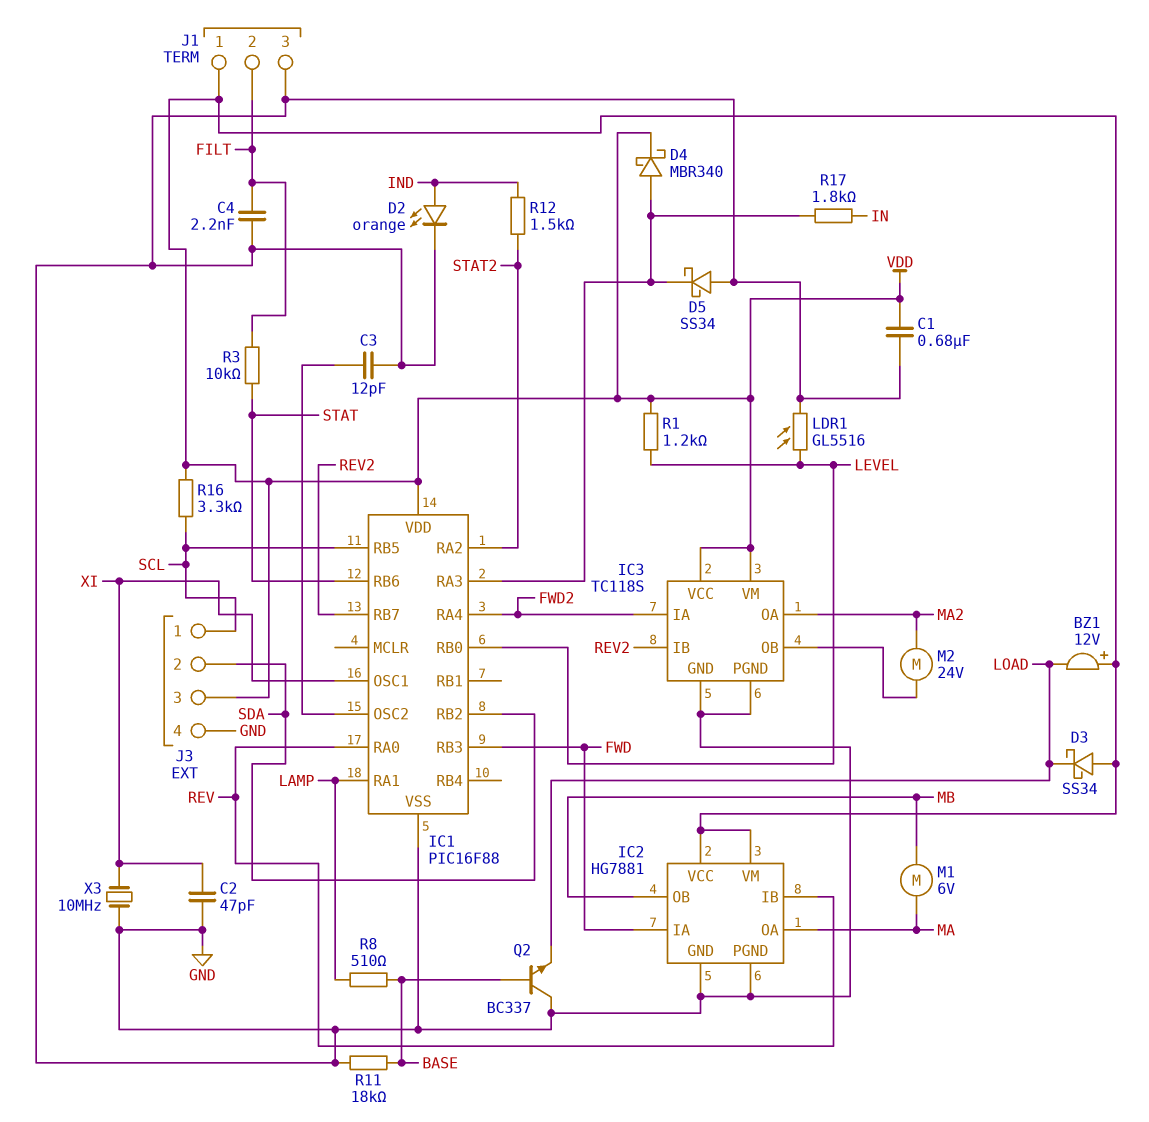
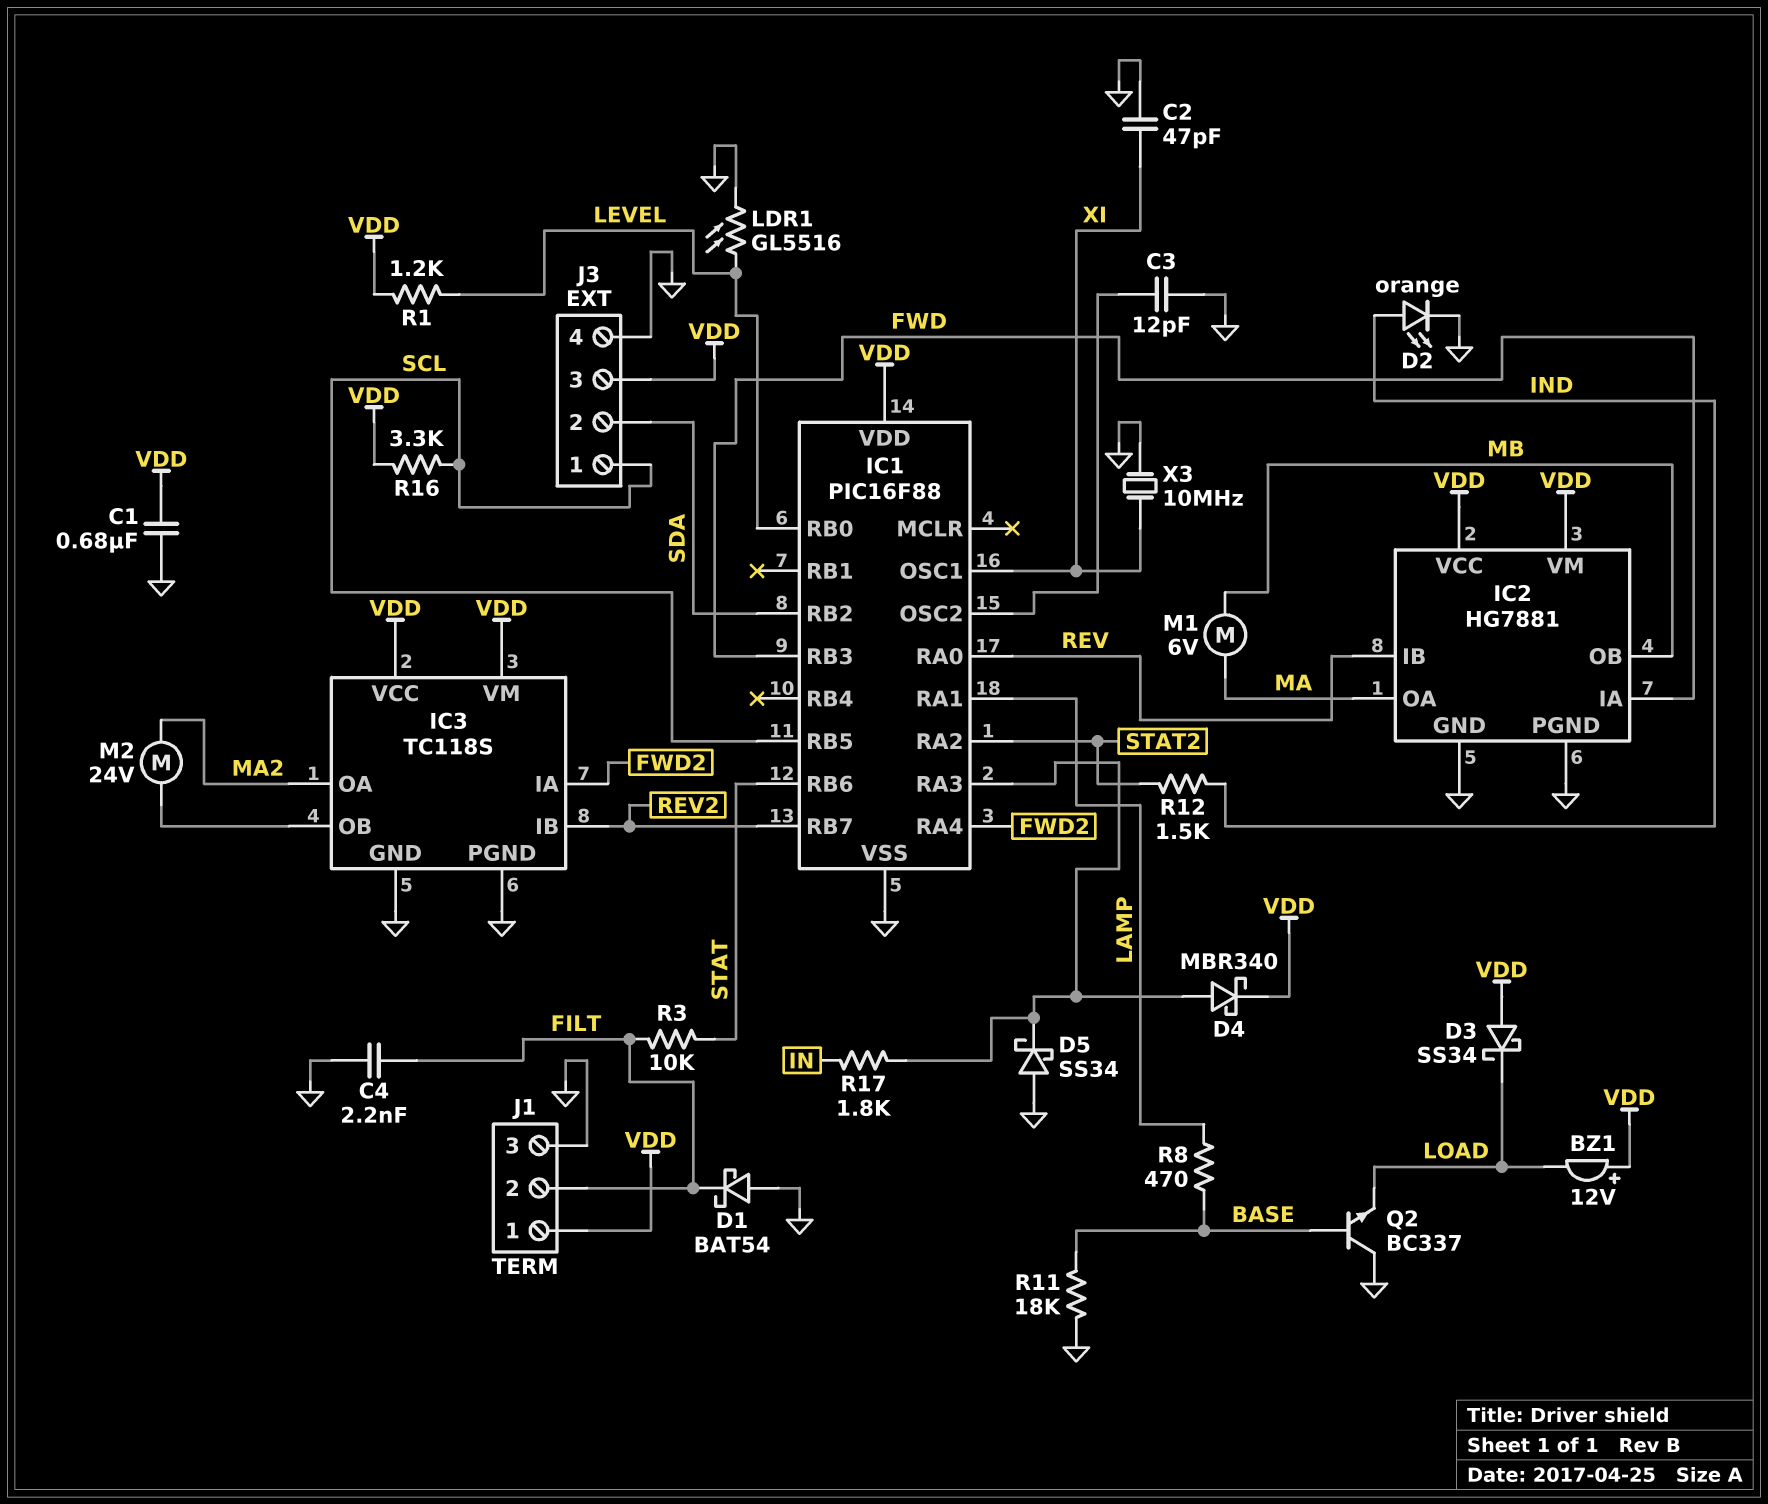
D1: none -> schottky BAT54 (A GND, K FILT)
R8: 510 (BASE, LAMP) -> 470 (BASE, LAMP)

